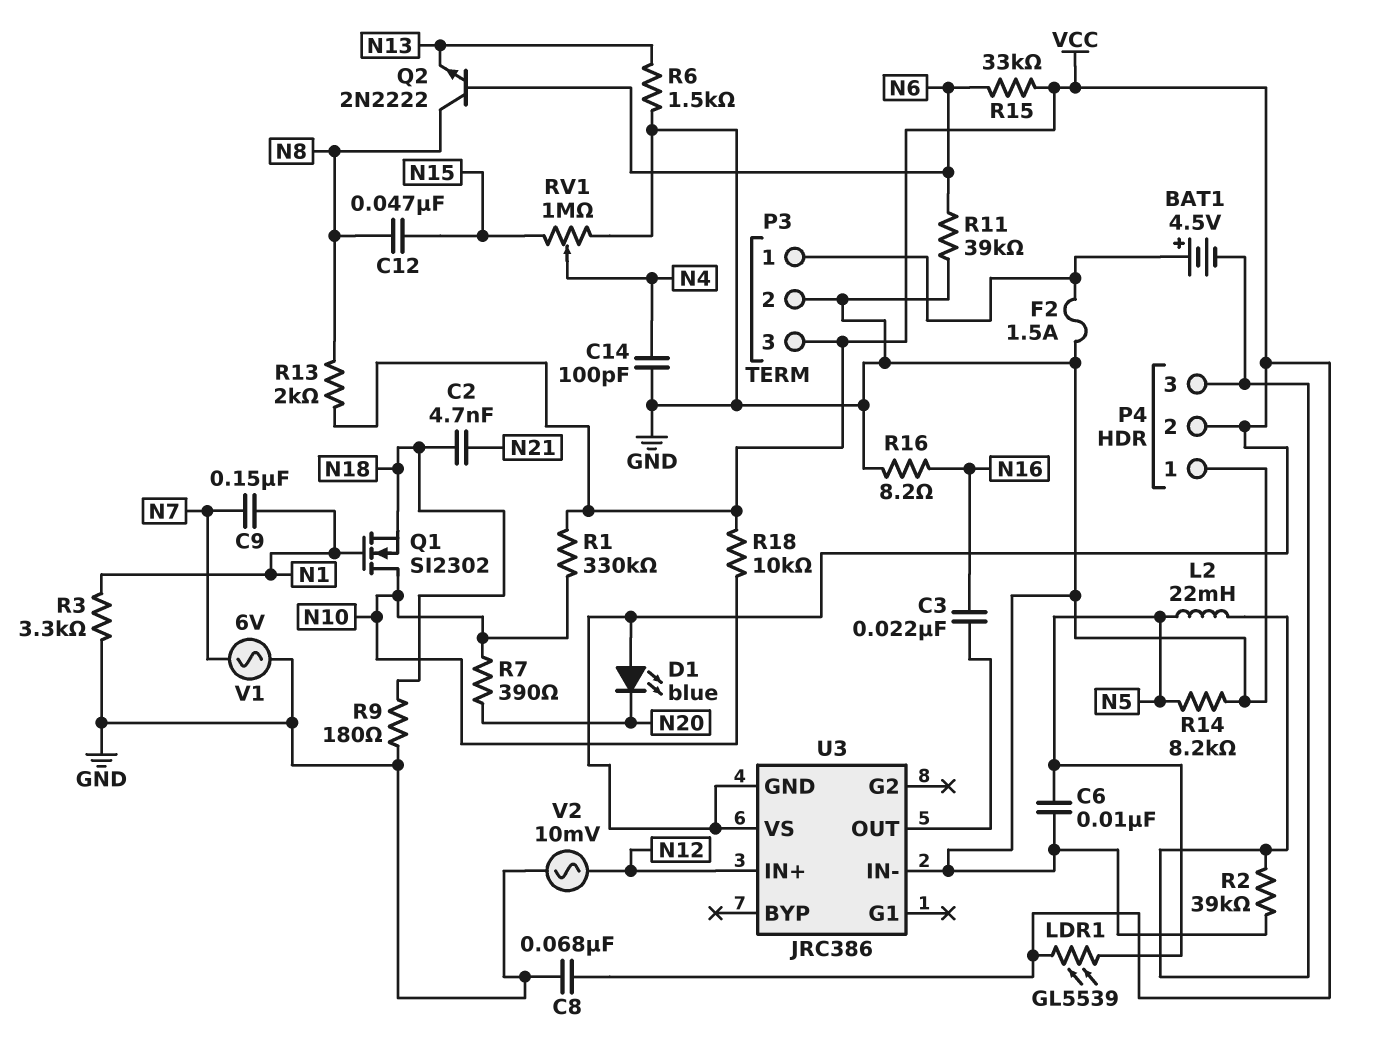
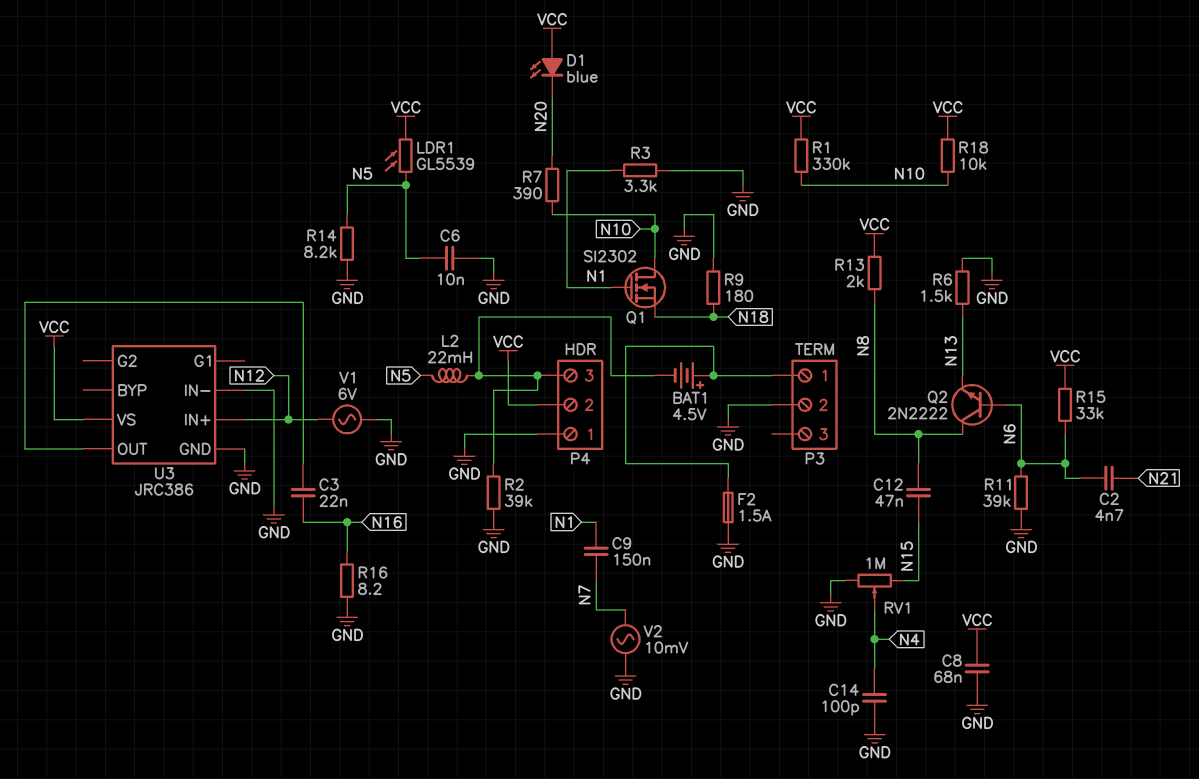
C2: 4.7nF (N18, N21) -> 4.7nF (N6, N21)
P3 pin 3: VCC -> none
U3 pin GND: VCC -> GND
V1: AC 6V (GND, N7) -> AC 6V (GND, N12)
V2: AC 10mV (GND, N12) -> AC 10mV (GND, N7)

